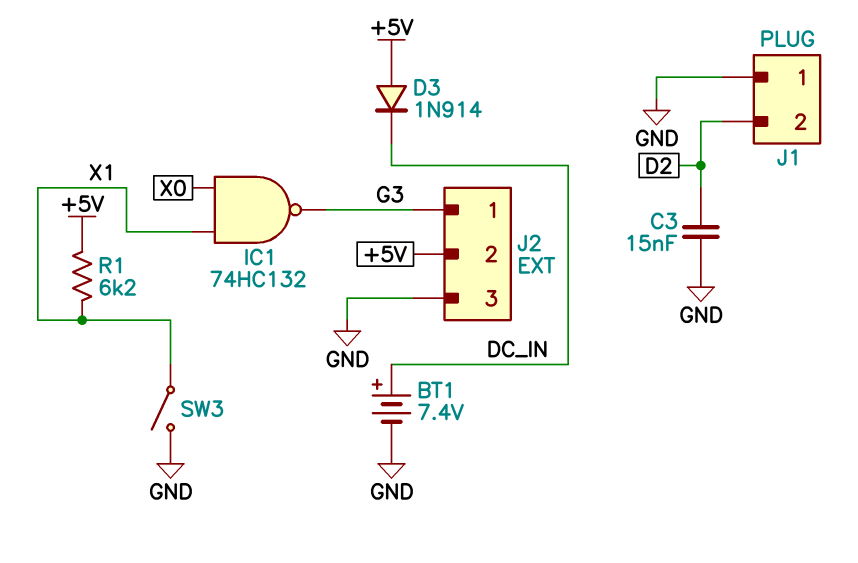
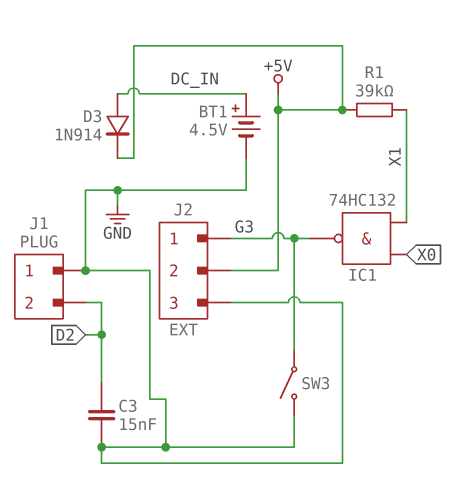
BT1: 7.4V (plus DC_IN, minus GND) -> 4.5V (plus DC_IN, minus GND)
D3: diode 1N914 (A +5V, K DC_IN) -> diode 1N914 (A DC_IN, K +5V)
R1: 6.2k (+5V, X1) -> 39k (+5V, X1)
SW3: switch (GND, X1) -> switch (G3, GND)

